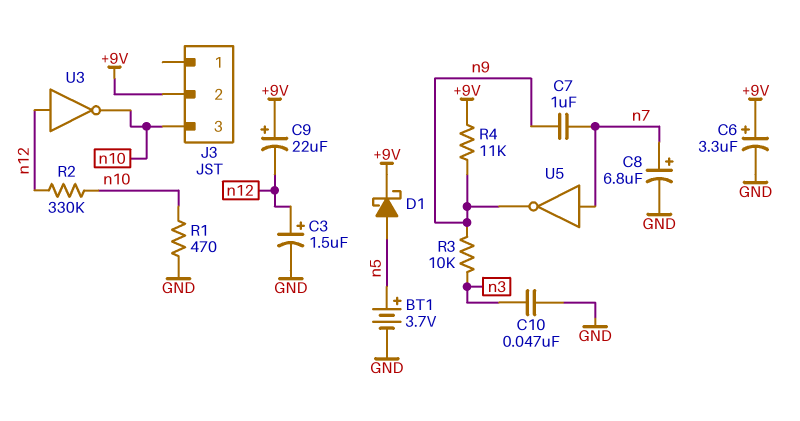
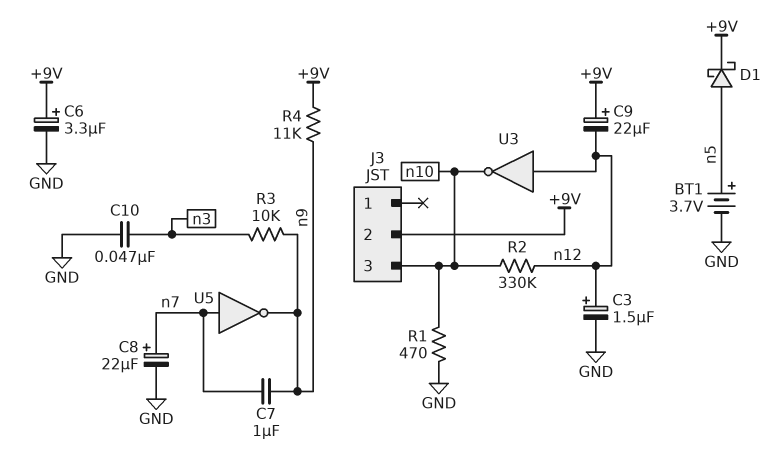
C8: 6.8uF (plus n7, minus GND) -> 22uF (plus n7, minus GND)

